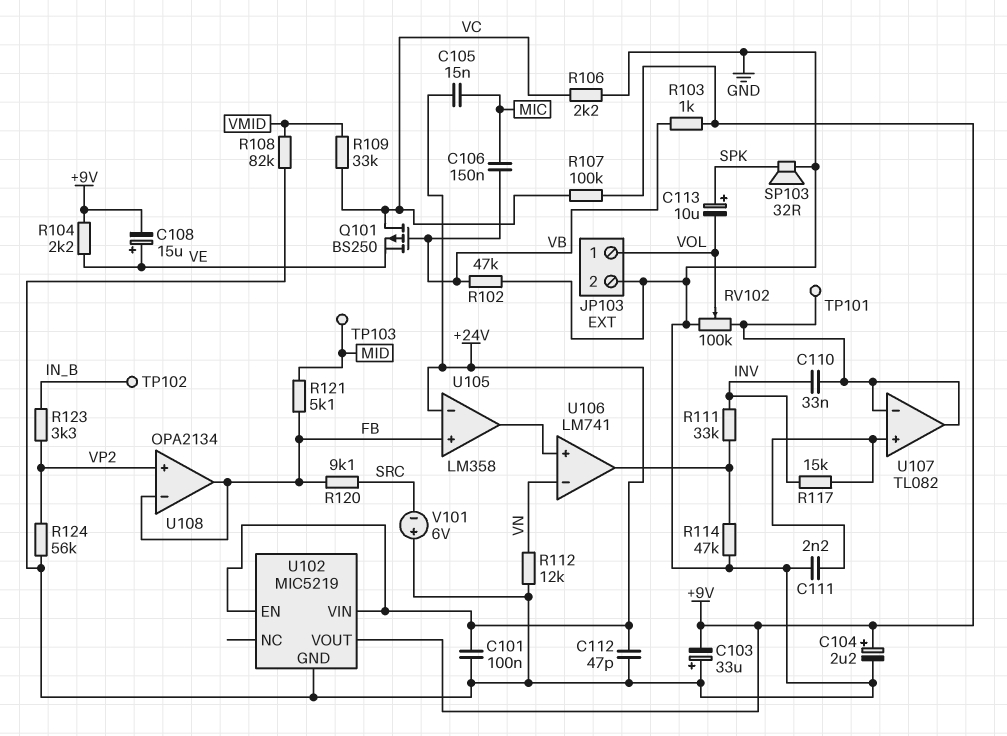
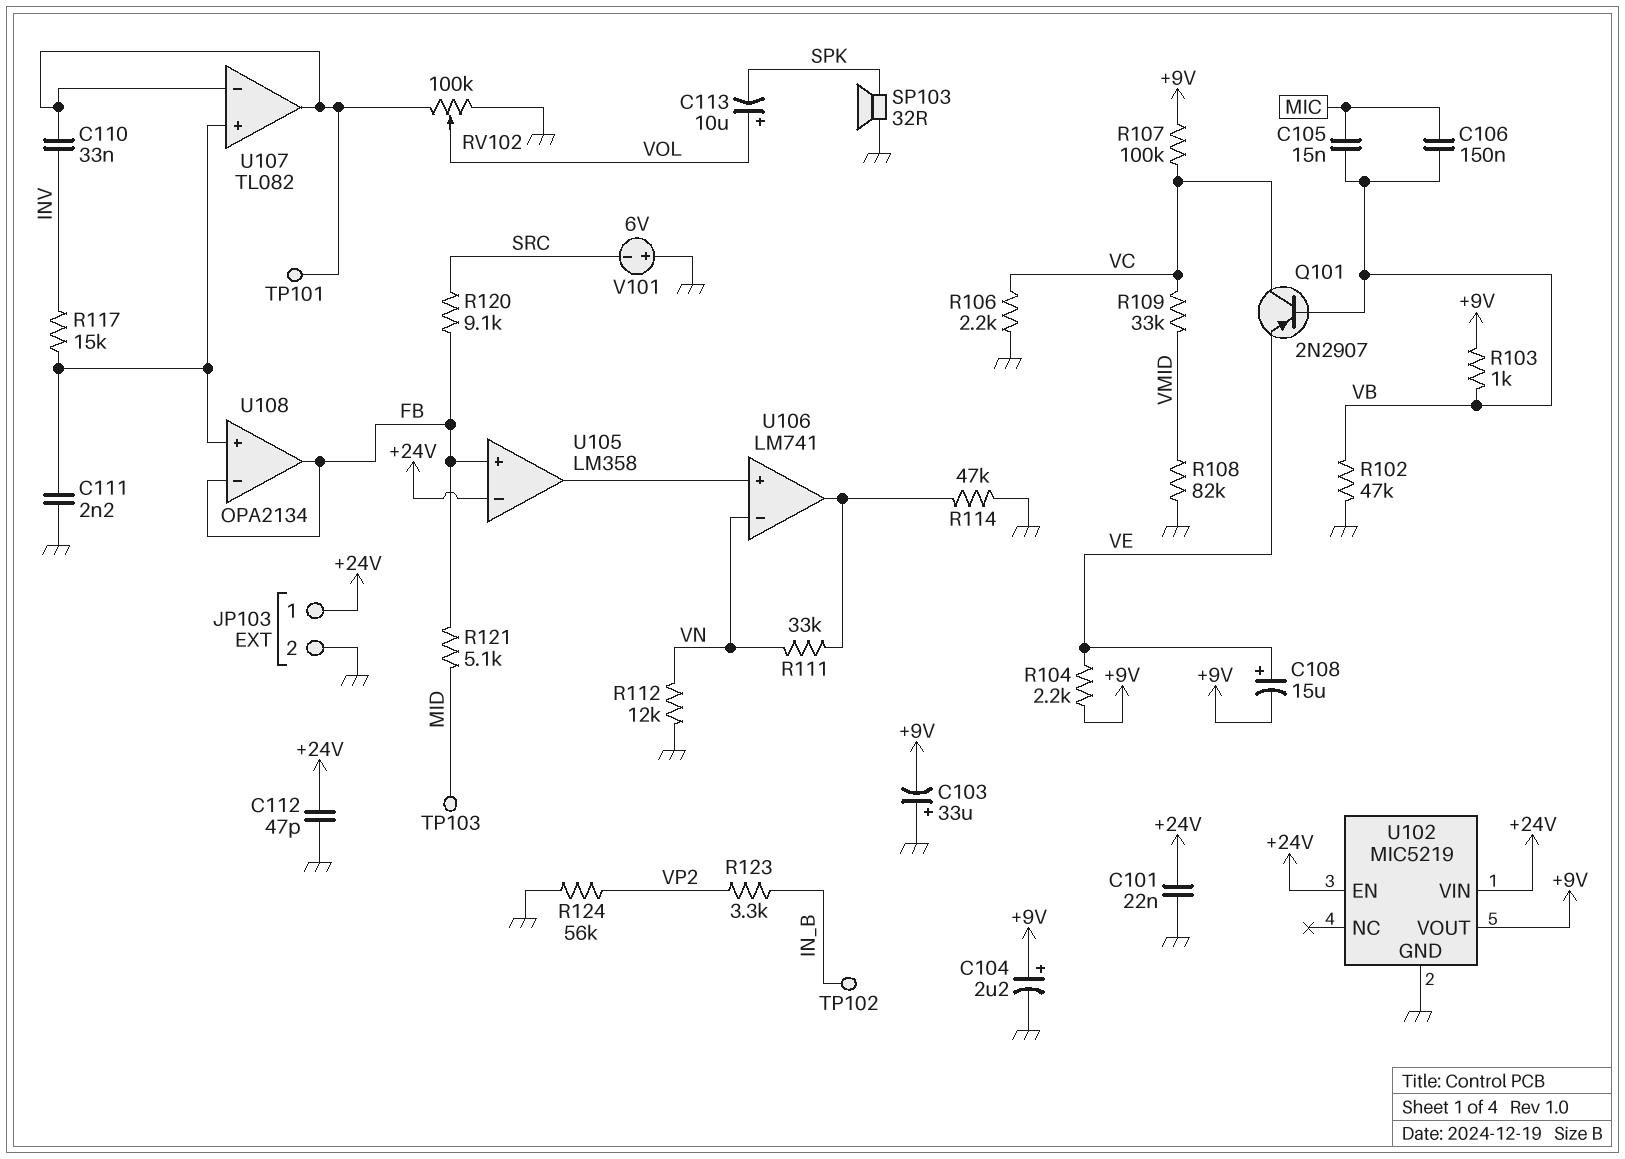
C101: 100nF (+24V, GND) -> 22nF (+24V, GND)
C105: 15nF (+24V, MIC) -> 15nF (MIC, VB)
C113: 10uF (plus SPK, minus VOL) -> 10uF (plus VOL, minus SPK)
JP103 pin 1: VOL -> +24V
Q101: PMOS BS250 (G VB, D VC, S VE) -> PNP 2N2907 (B VB, C VC, E VE)
R111: 33k (INV, U106/out) -> 33k (U106/out, VN)
U108 pin in+: VP2 -> U107/in+

